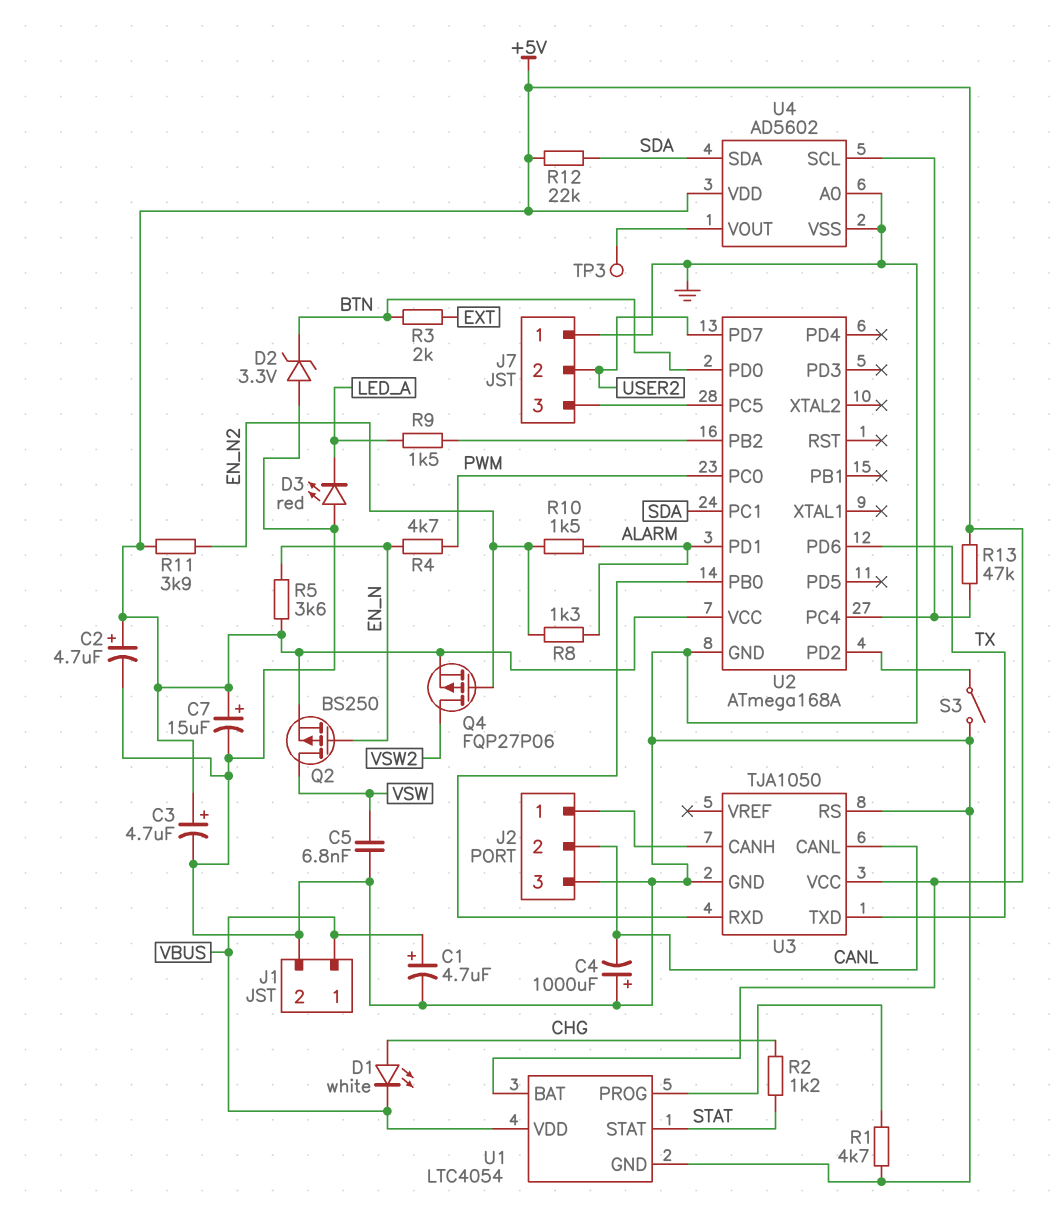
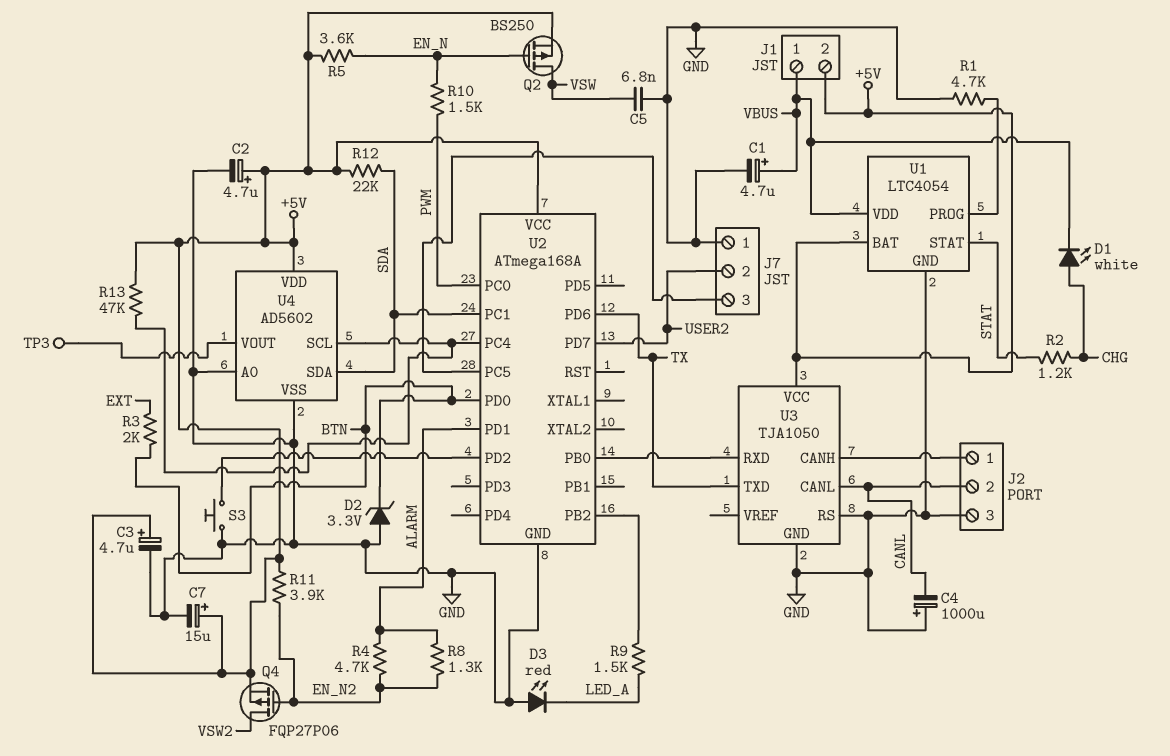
J1 pin 2: GND -> +5V
R4: 4.7k (EN_N, PWM) -> 4.7k (ALARM, EN_N2)
R10: 1.5k (ALARM, EN_N2) -> 1.5k (EN_N, PWM)
S3: switch (GND, U2/PD2) -> button (GND, U2/PD2)

